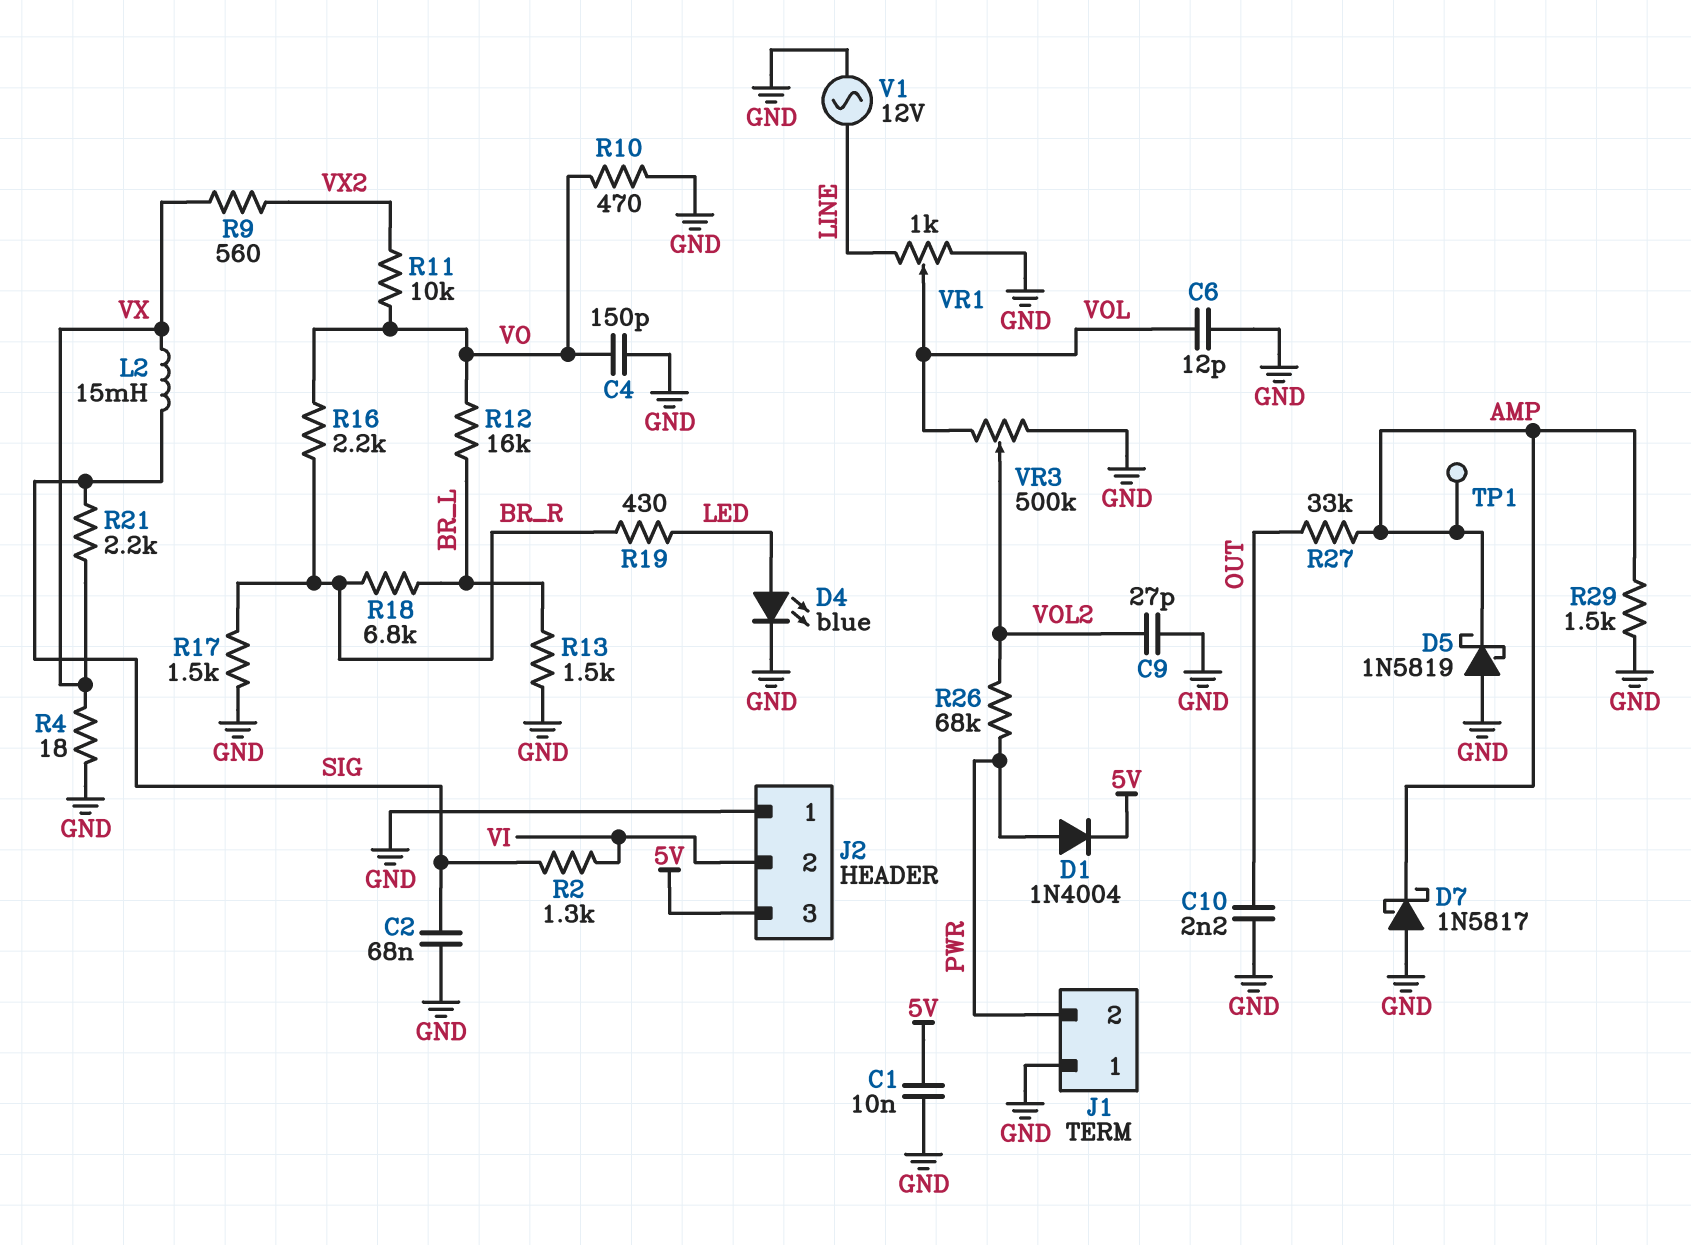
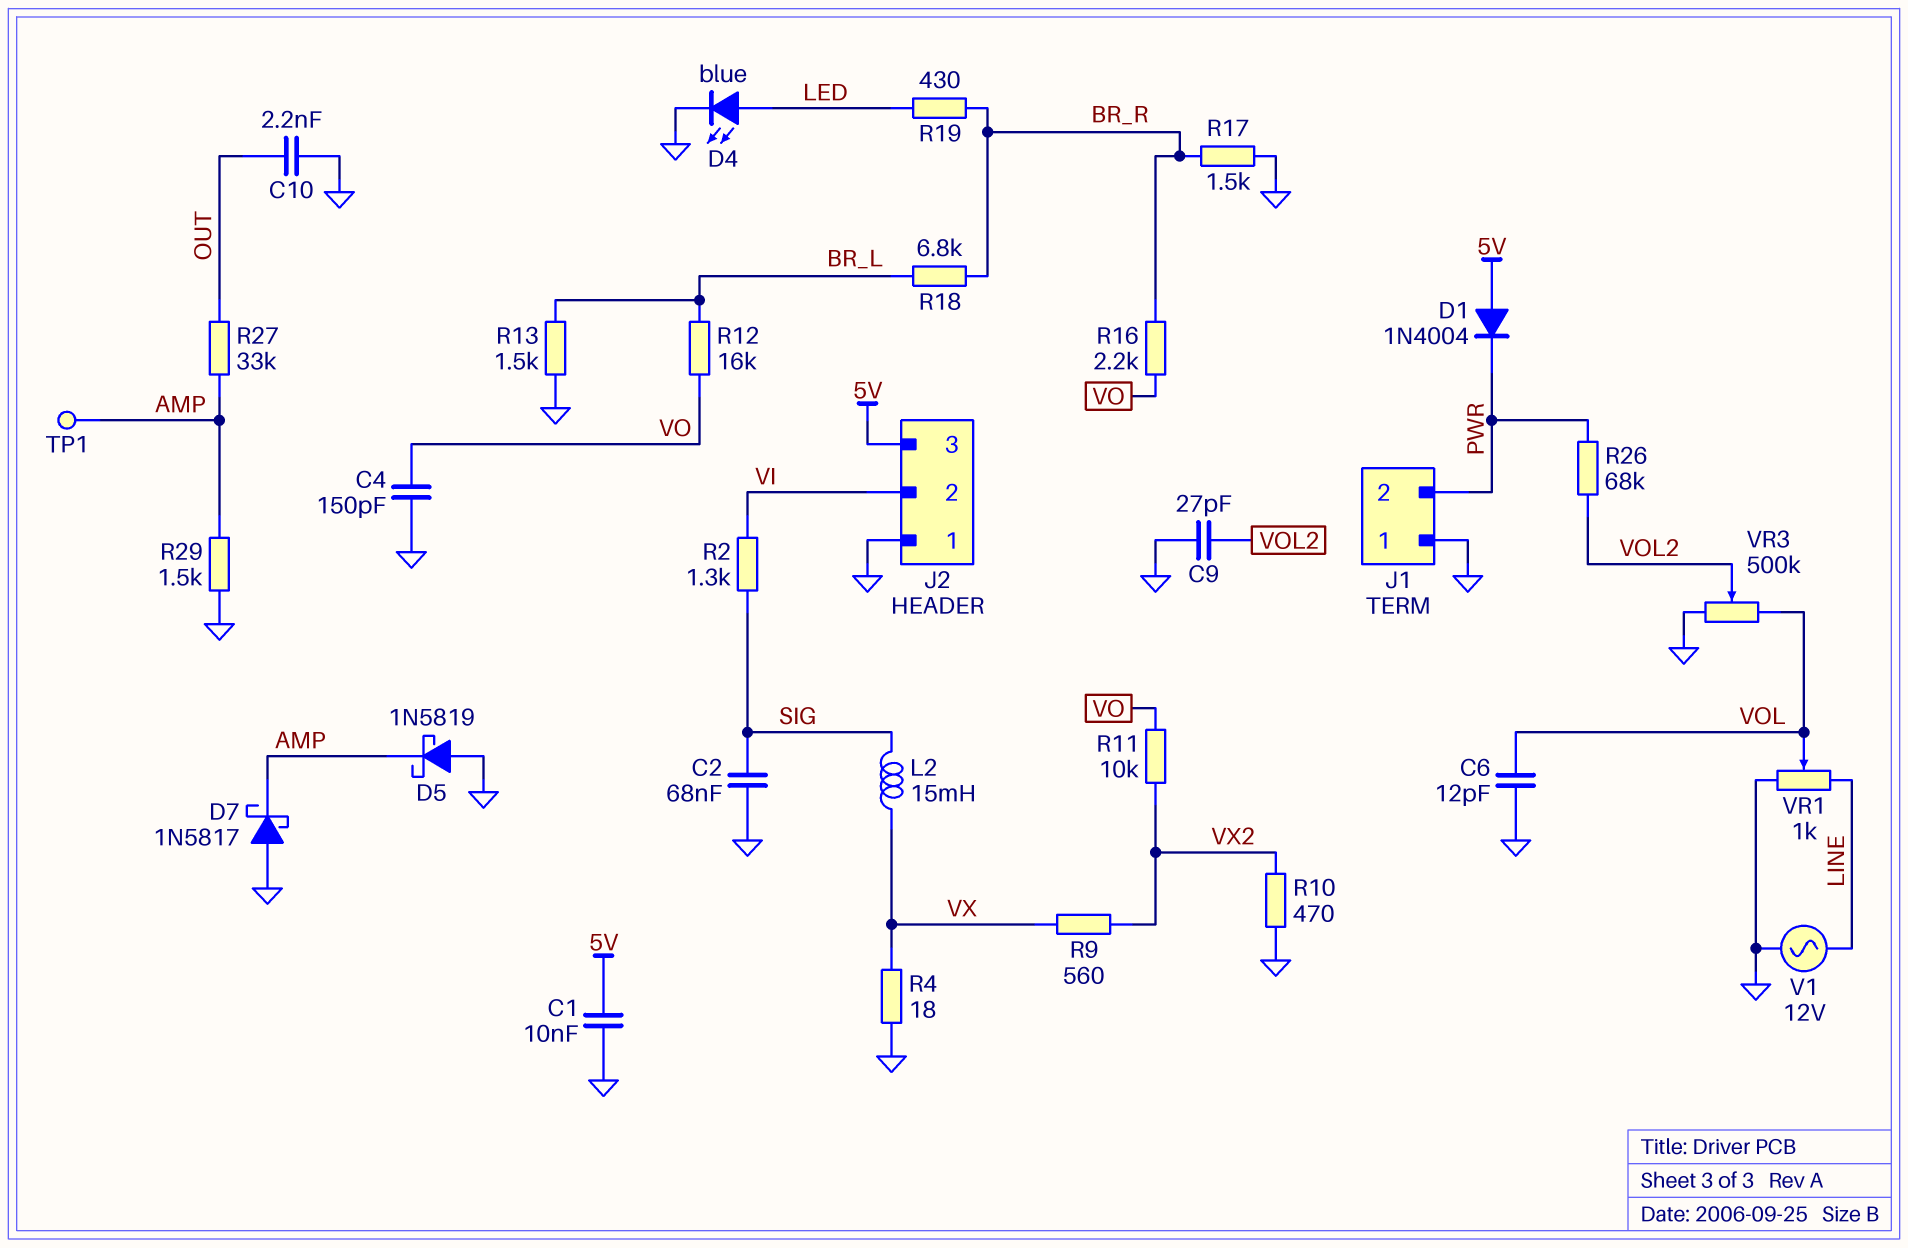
D1: diode 1N4004 (A PWR, K 5V) -> diode 1N4004 (A 5V, K PWR)
R10: 470 (GND, VO) -> 470 (GND, VX2)
R21: 2.2k (SIG, VX) -> none

